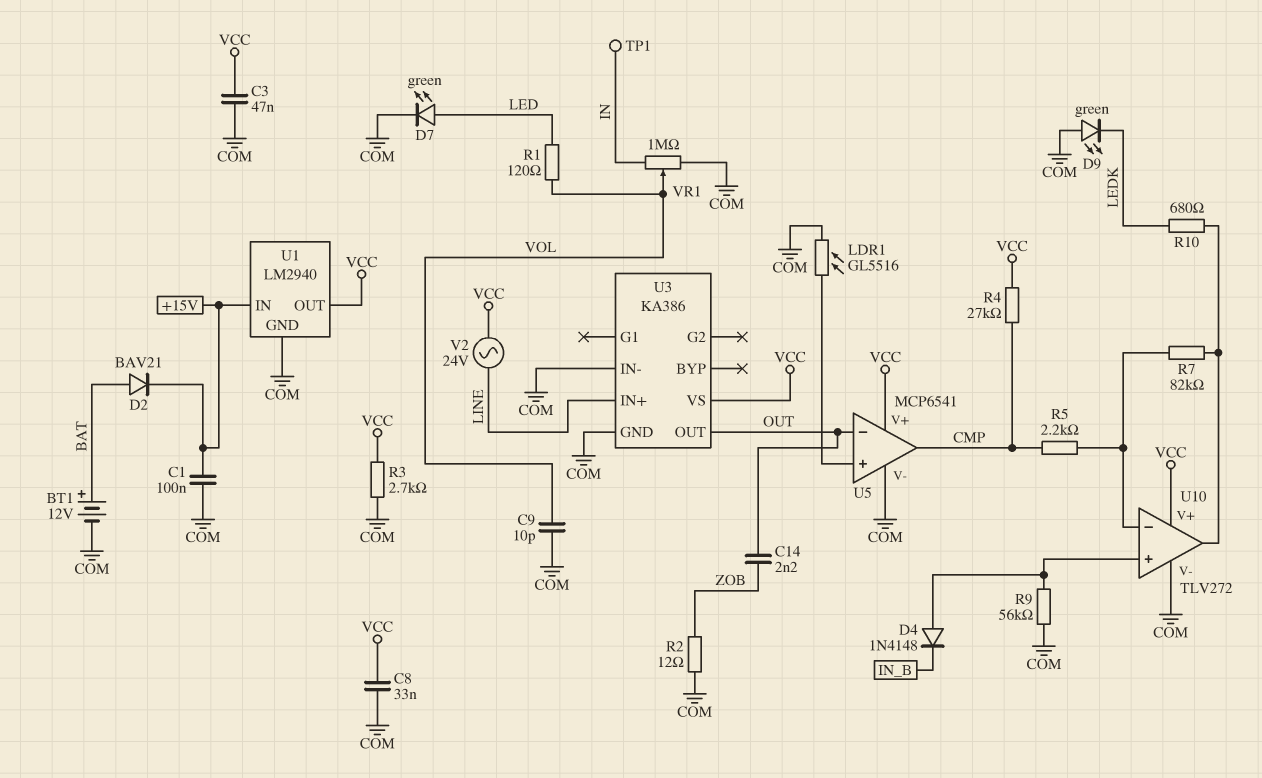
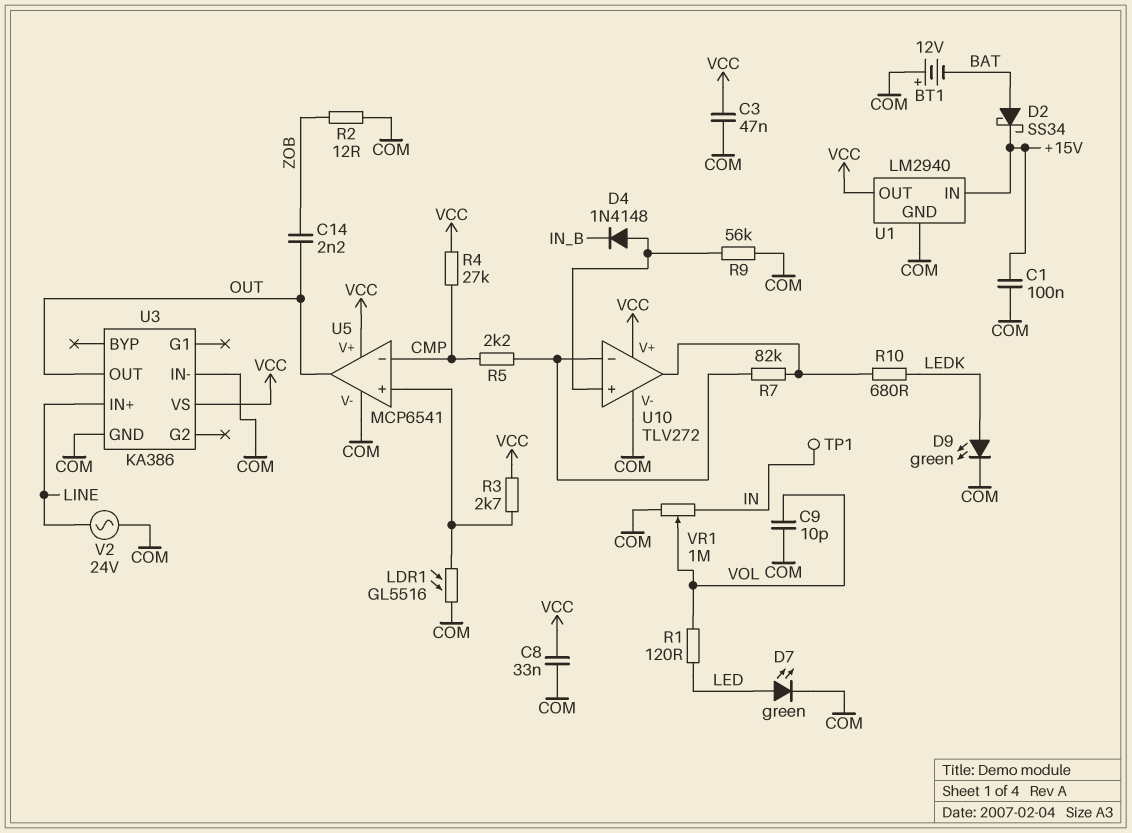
BT1: 12V (plus BAT, minus COM) -> 12V (plus COM, minus BAT)
D2: diode BAV21 (A BAT, K +15V) -> schottky SS34 (A BAT, K +15V)
D9: LED green (A COM, K LEDK) -> LED green (A LEDK, K COM)
R3: 2.7k (COM, VCC) -> 2.7k (U5/in+, VCC)
U5 pin in-: OUT -> CMP
U5 pin out: CMP -> OUT
V2: AC 24V (LINE, VCC) -> AC 24V (COM, LINE)

